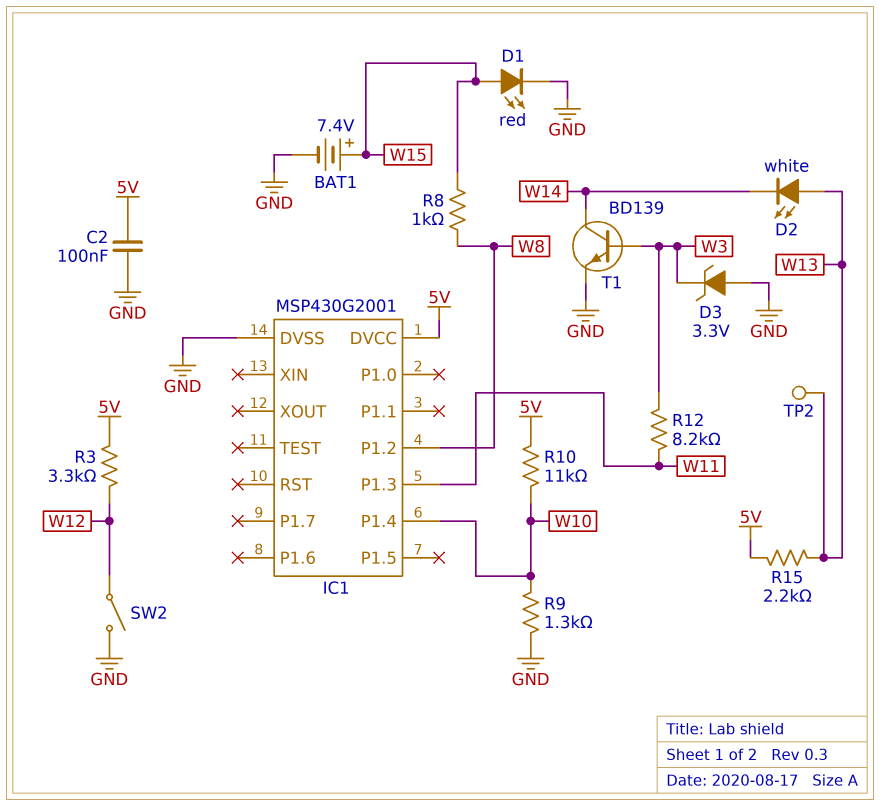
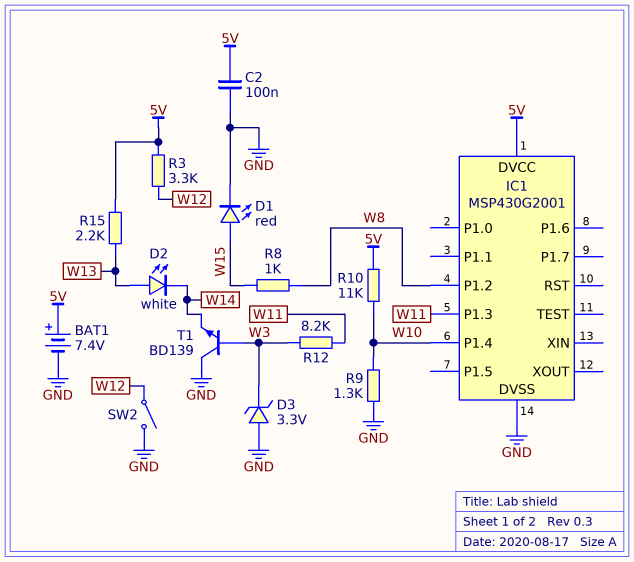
BAT1: 7.4V (plus W15, minus GND) -> 7.4V (plus 5V, minus GND)
T1: NPN BD139 (B W3, C W14, E GND) -> NPN BD139 (B W3, C GND, E W14)
TP2: test point (W13) -> none

